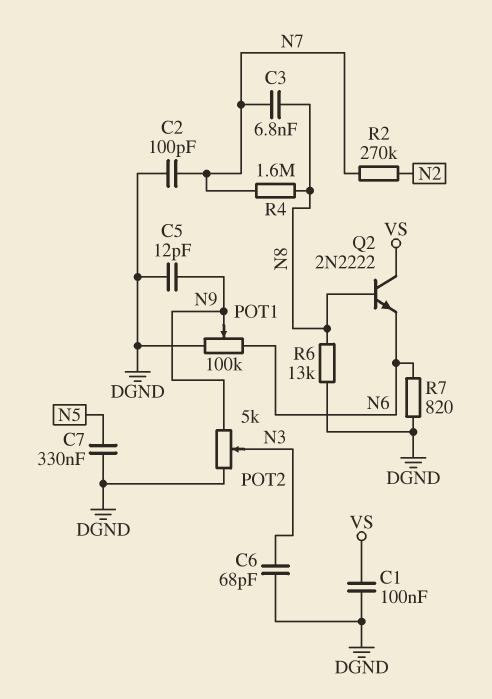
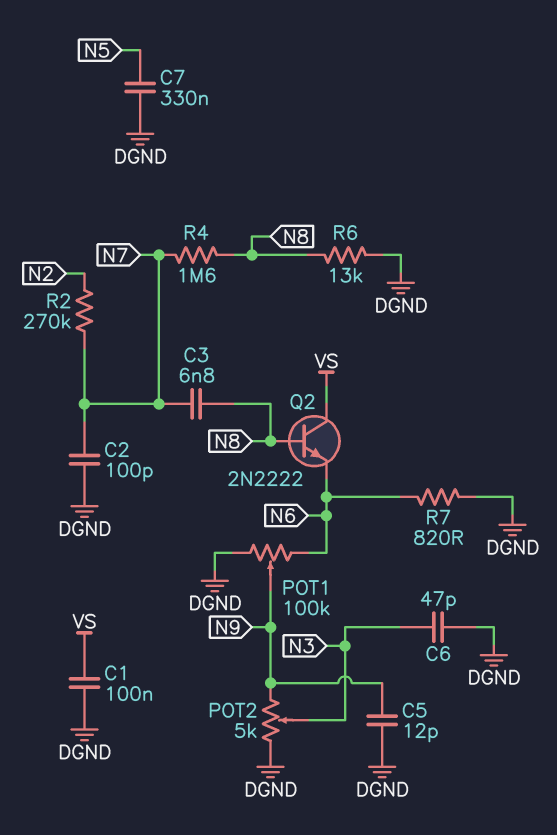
C6: 68pF (DGND, N3) -> 47pF (DGND, N3)

